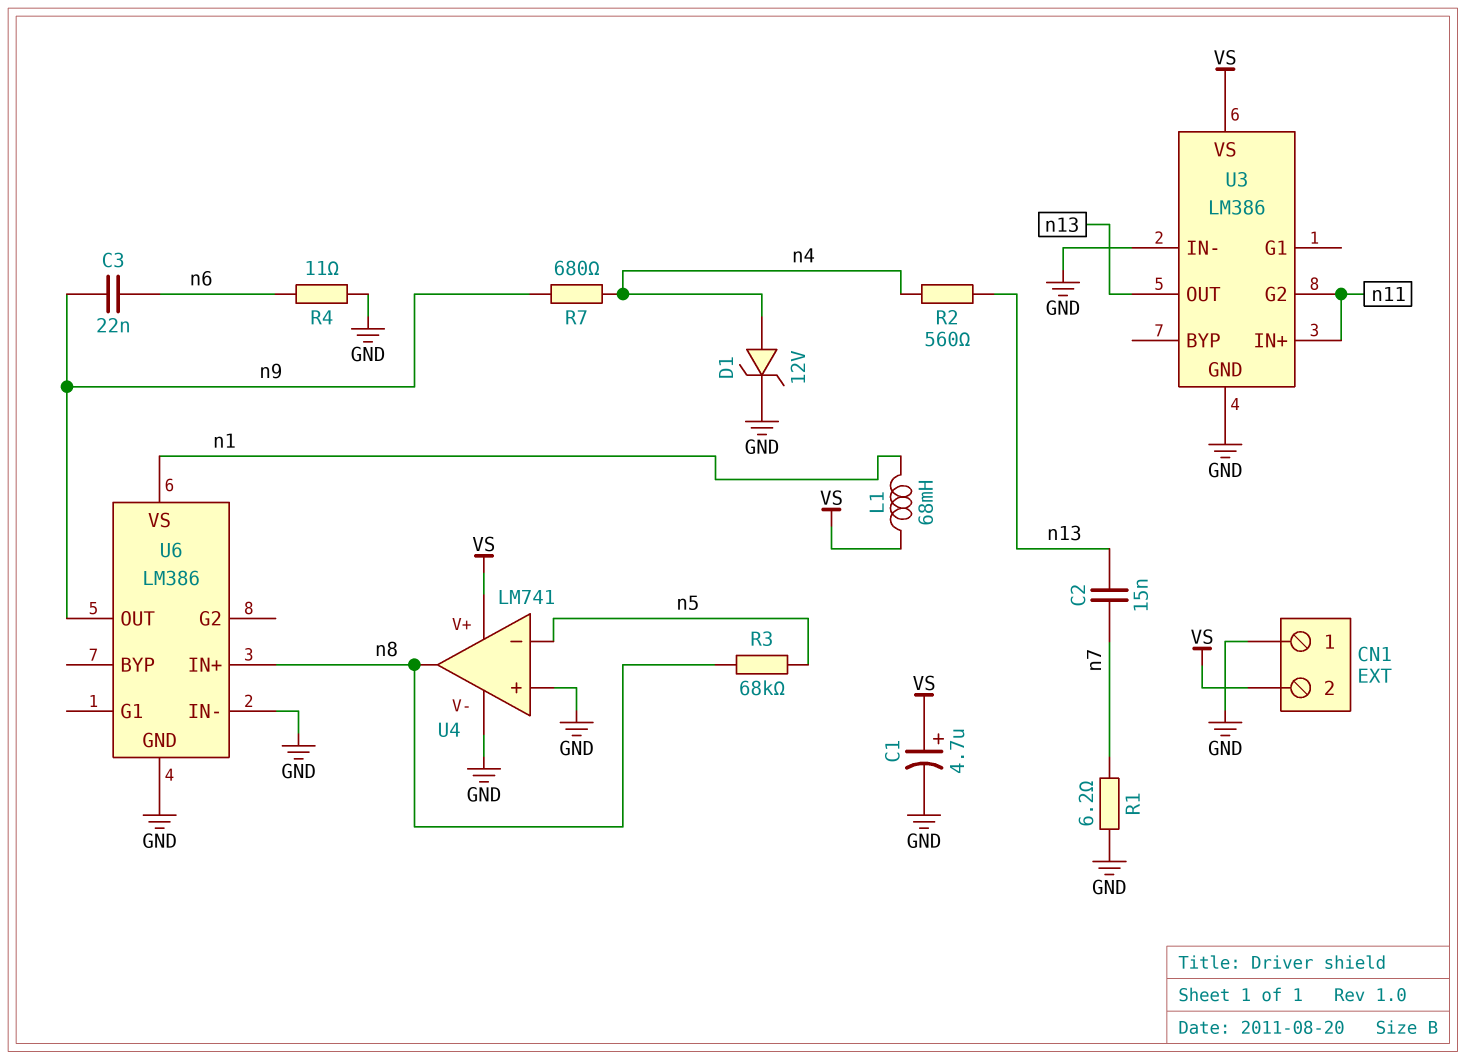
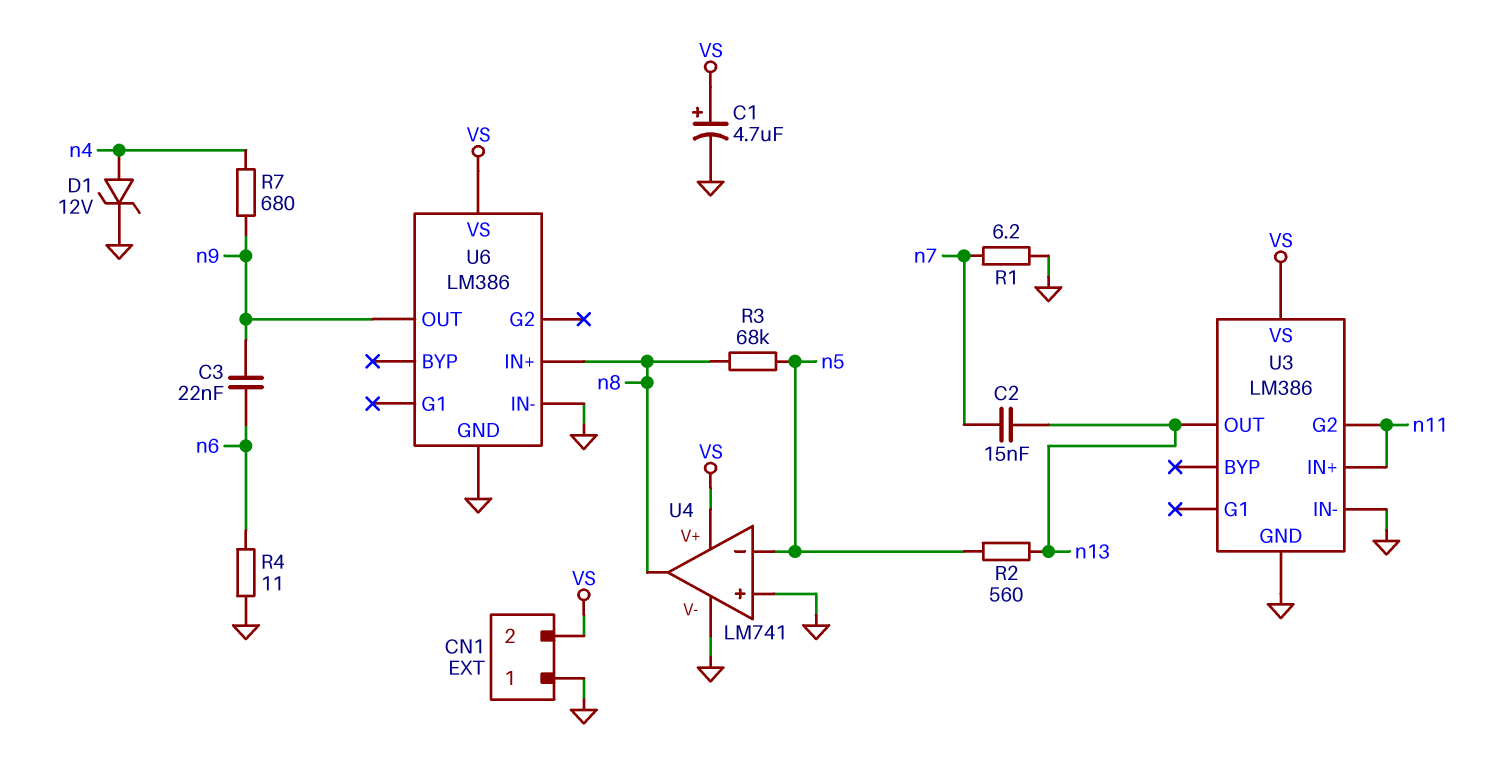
L1: 68mH (VS, n1) -> none
R2: 560 (n4, n13) -> 560 (n5, n13)
U6 pin VS: n1 -> VS

